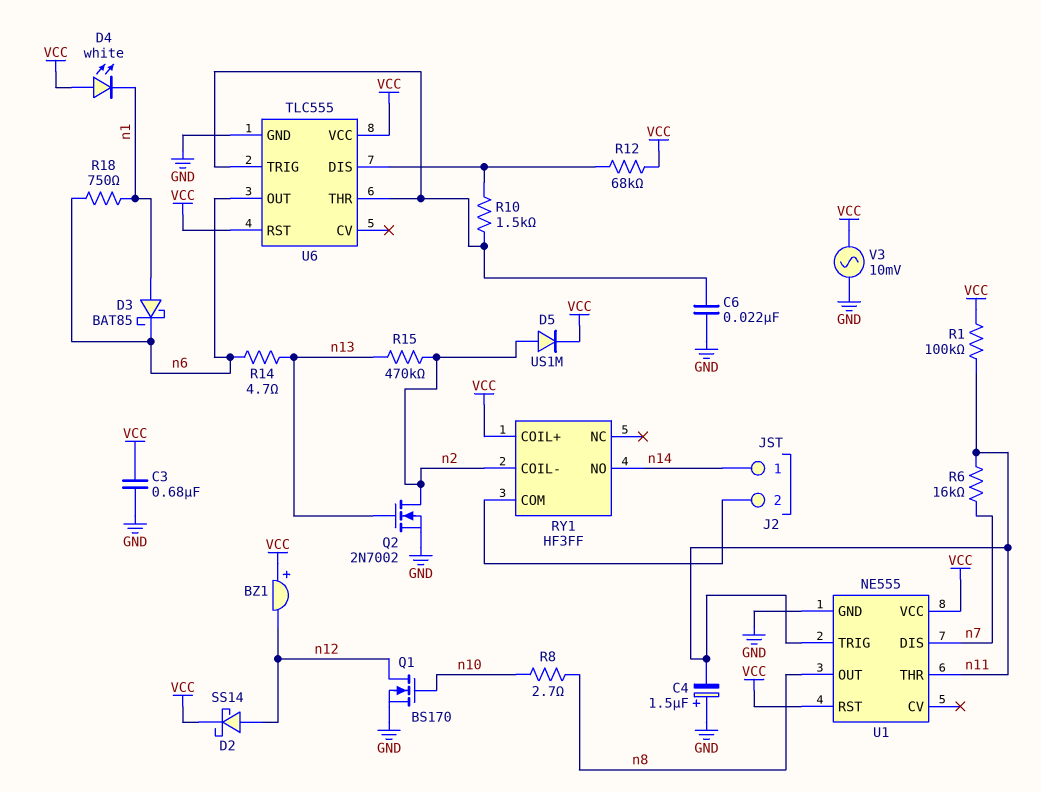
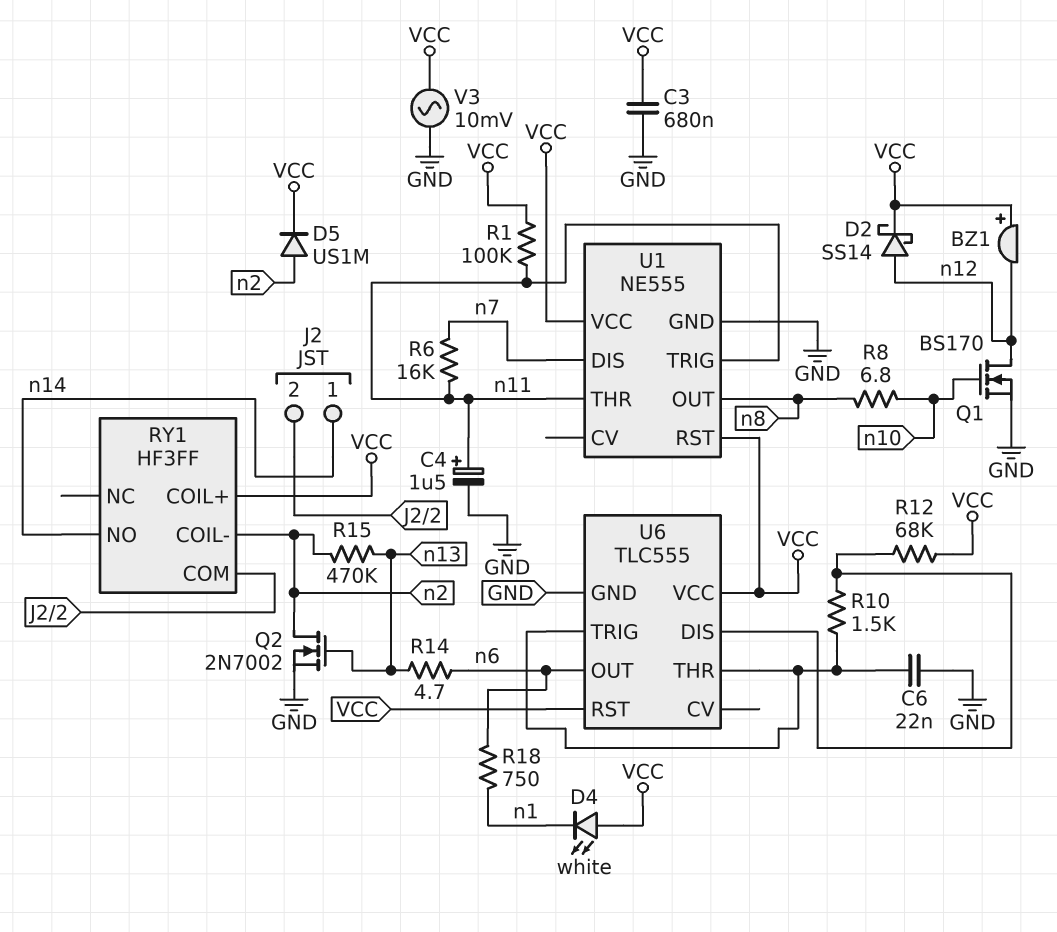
C4: 1.5uF (plus GND, minus n11) -> 1.5uF (plus n11, minus GND)
D3: schottky BAT85 (A n1, K n6) -> none
R8: 2.7 (n8, n10) -> 6.8 (n8, n10)

